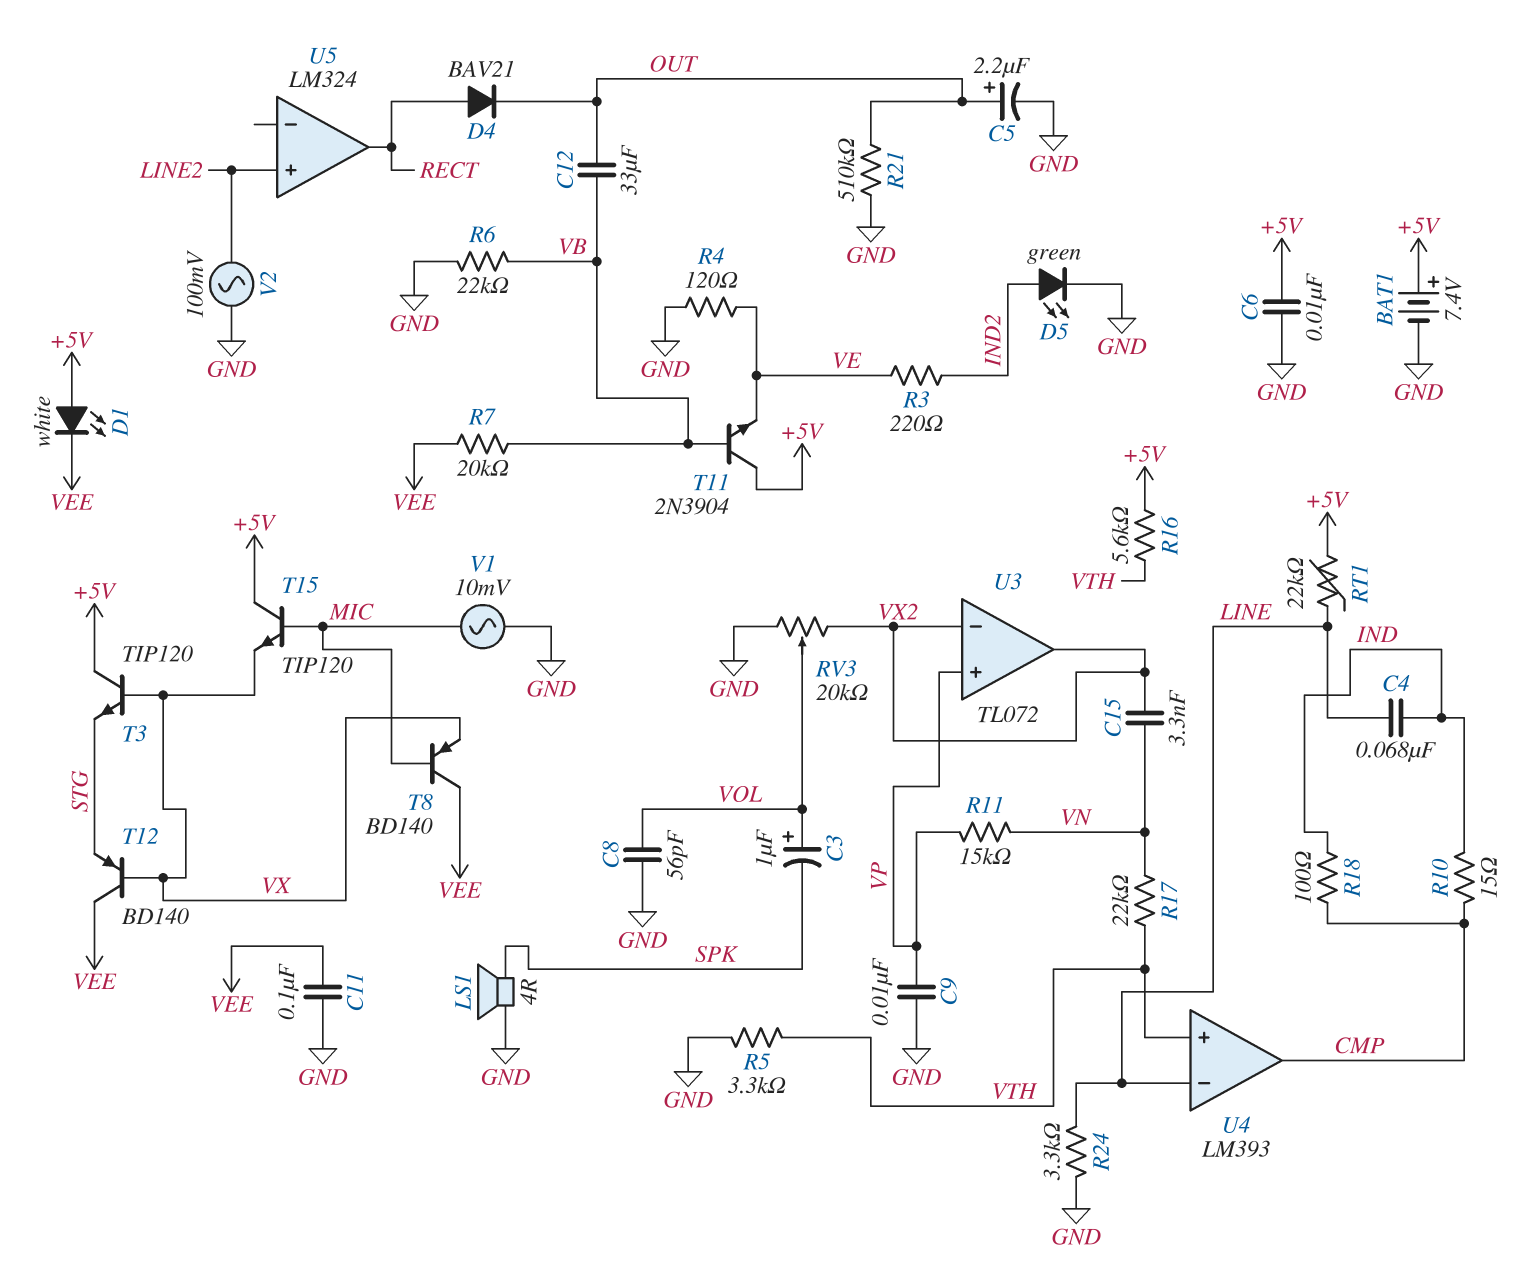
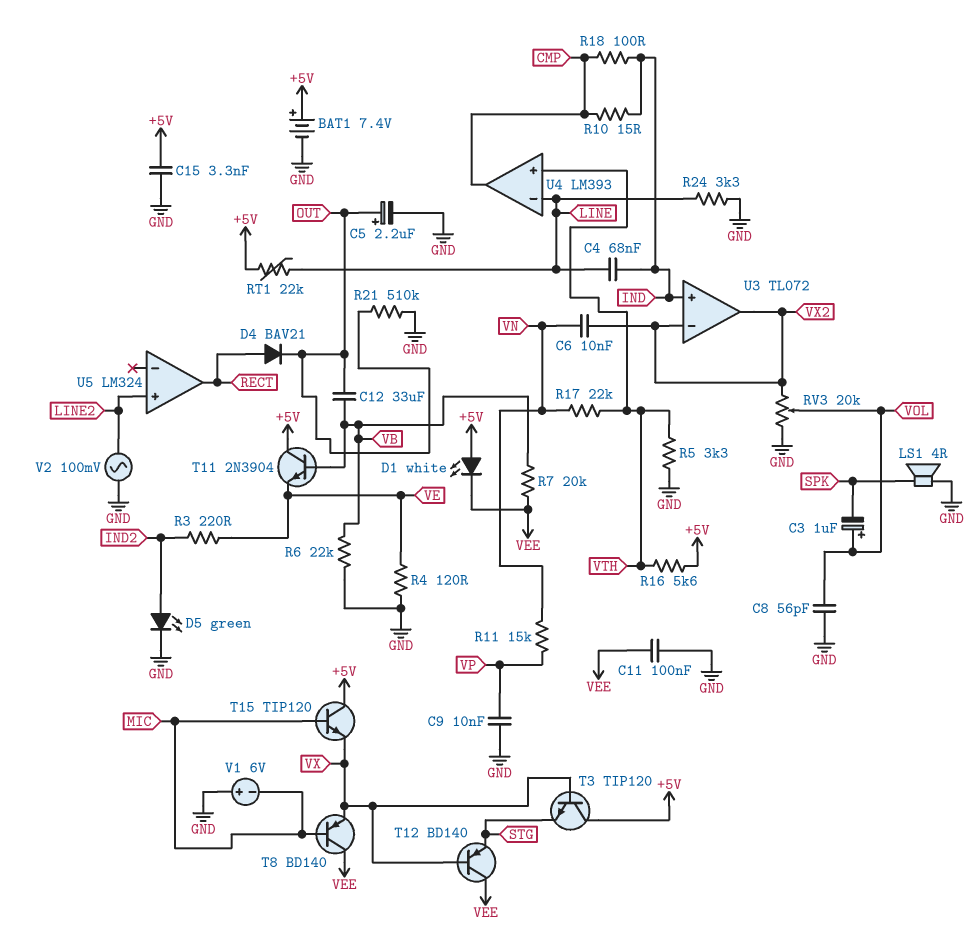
C6: 10nF (+5V, GND) -> 10nF (VN, VX2)
C15: 3.3nF (VN, VX2) -> 3.3nF (+5V, GND)
U3 pin in+: VP -> IND
V1: AC 10mV (GND, MIC) -> 6V (plus GND, minus MIC)

